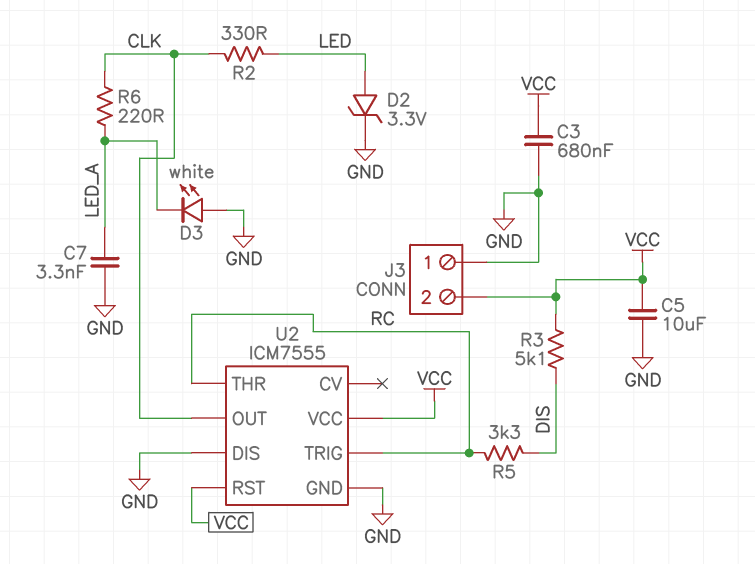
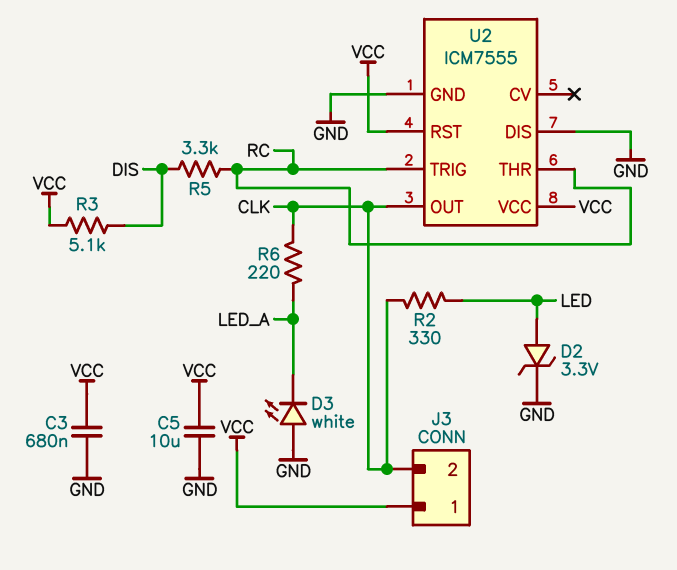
C7: 3.3nF (GND, LED_A) -> none
J3 pin 1: GND -> VCC
J3 pin 2: VCC -> CLK

